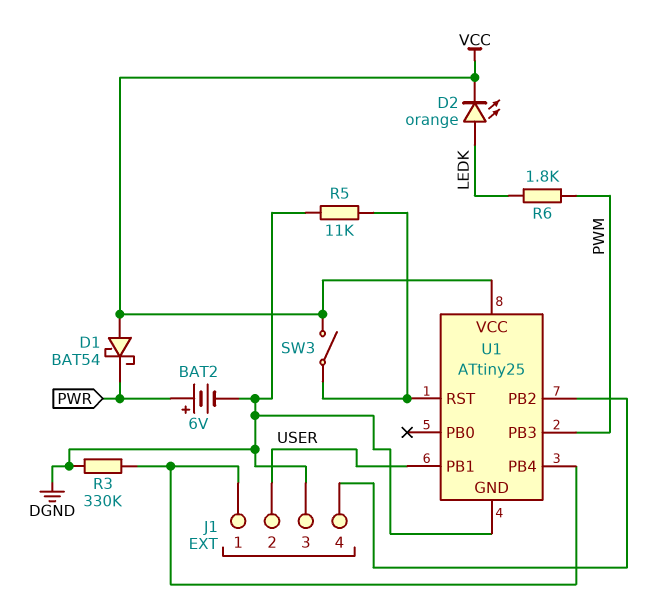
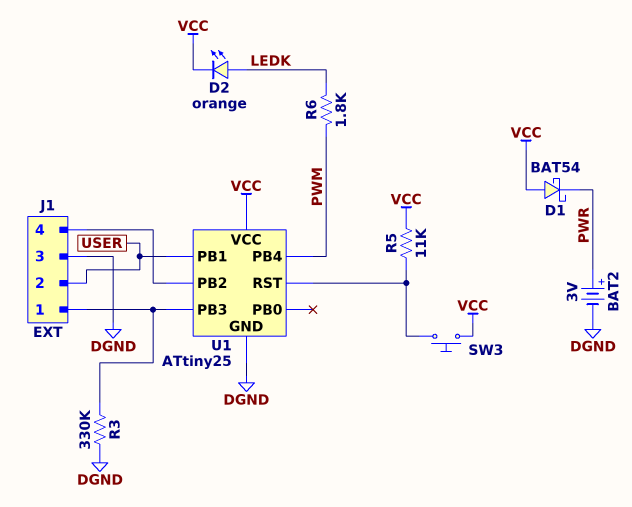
BAT2: 6V (plus PWR, minus DGND) -> 3V (plus PWR, minus DGND)
R5: 11k (DGND, U1/RST) -> 11k (U1/RST, VCC)
SW3: switch (U1/RST, VCC) -> button (U1/RST, VCC)
U1 pin PB3: PWM -> J1/1
U1 pin PB4: J1/1 -> PWM

